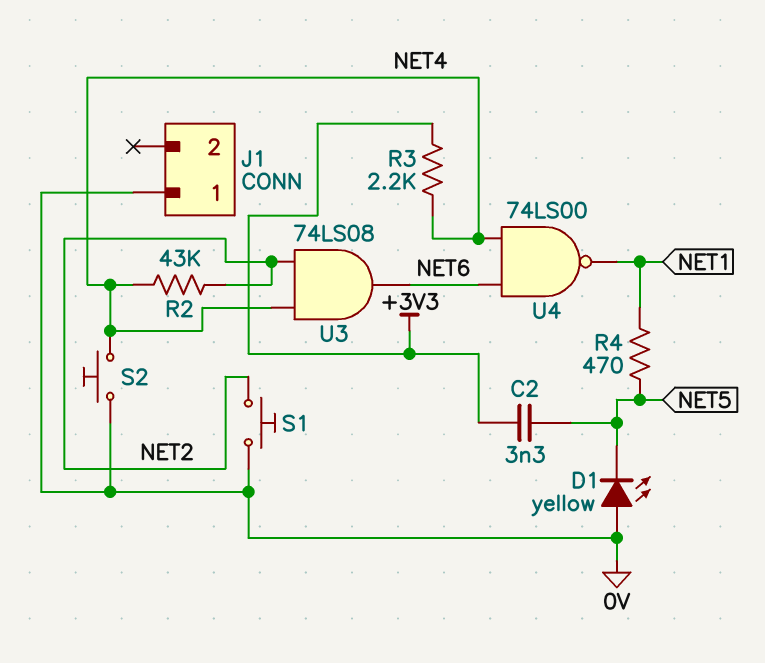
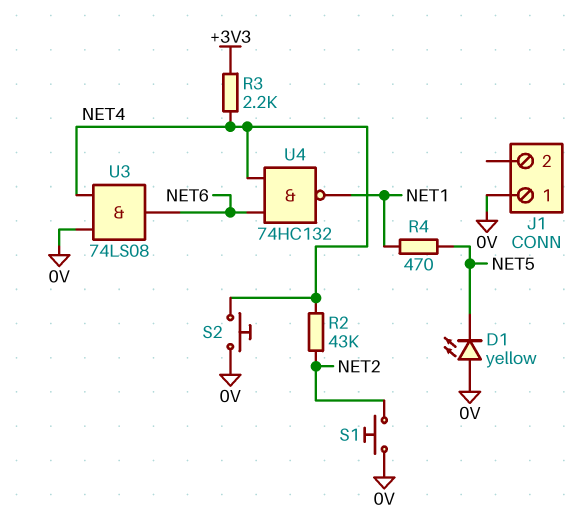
C2: 3.3nF (+3V3, NET5) -> none
U3: AND 74LS08 (in NET2, in NET4, out NET6) -> AND 74LS08 (in 0V, in NET4, out NET6)
U4: NAND 74LS00 (in NET4, in NET6, out NET1) -> NAND 74HC132 (in NET4, in NET6, out NET1)

